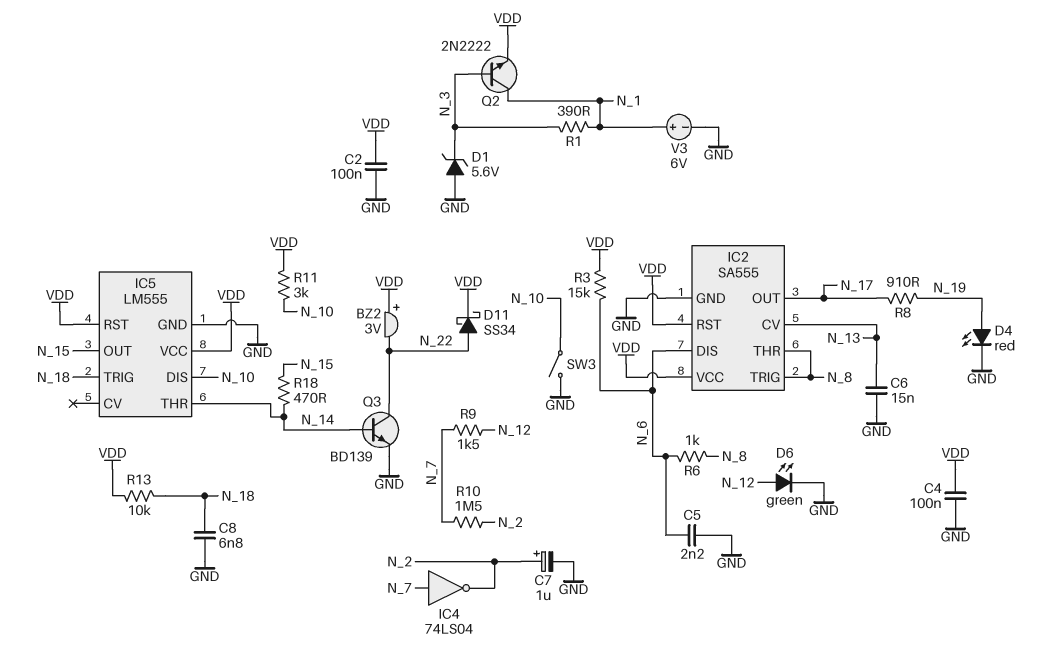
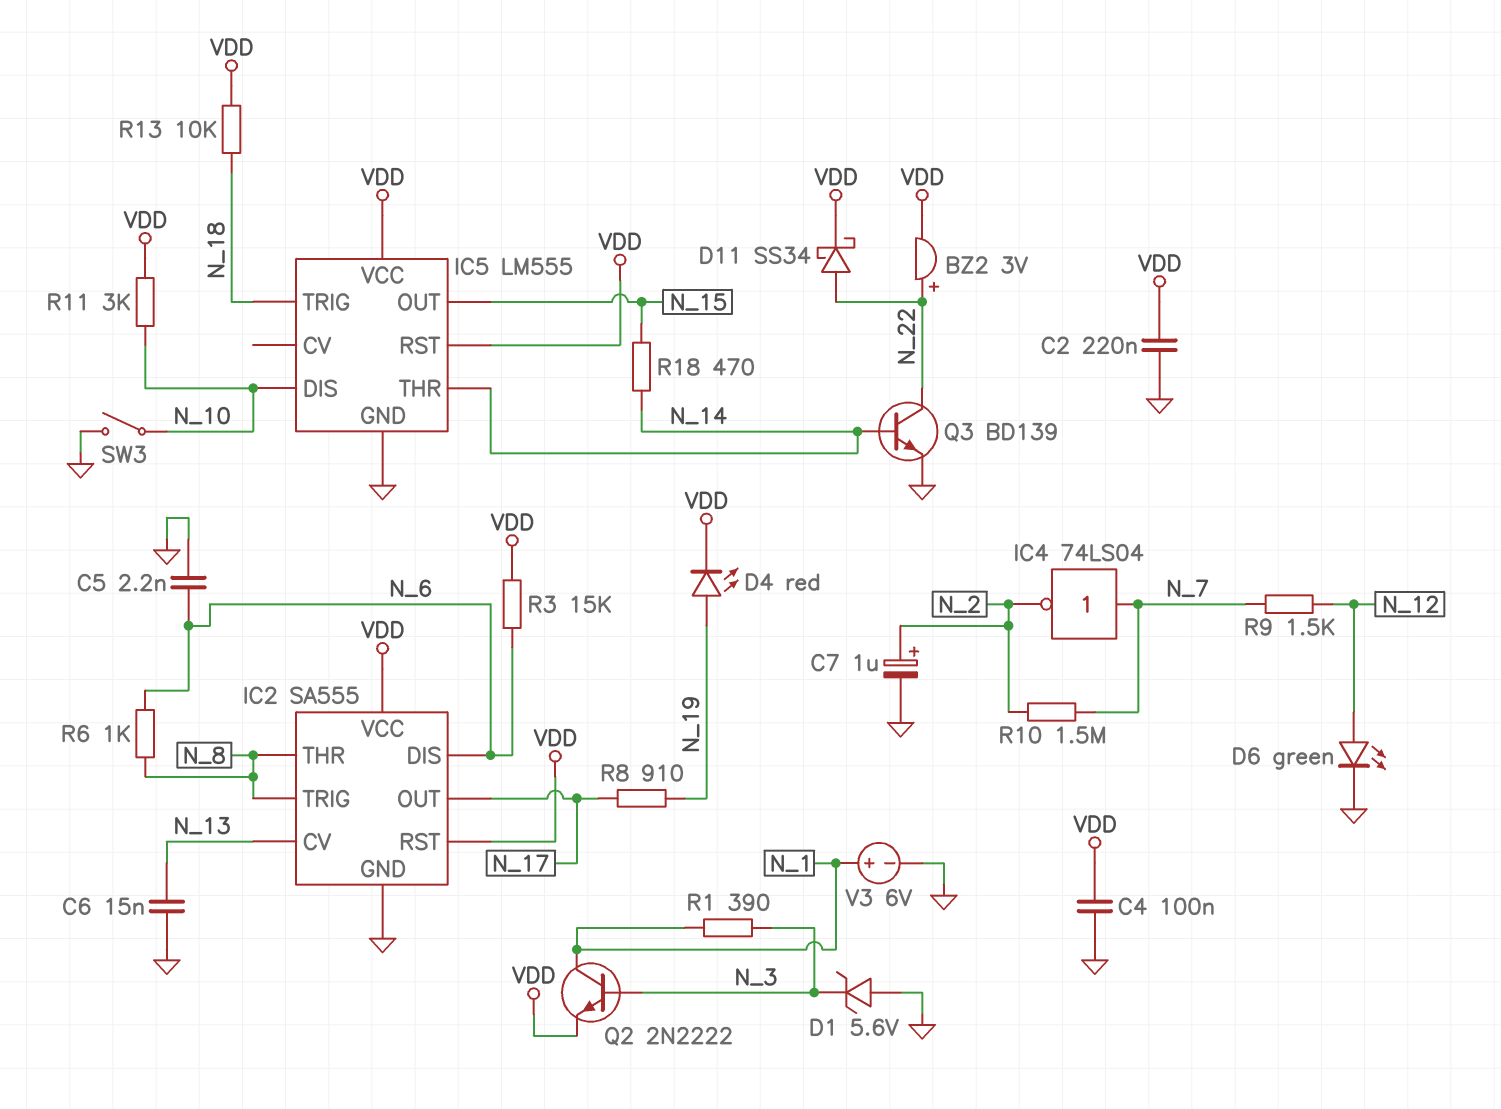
BZ2: buzzer 3V (plus VDD, minus N_22) -> buzzer 3V (plus N_22, minus VDD)
C2: 100nF (GND, VDD) -> 220nF (GND, VDD)
C8: 6.8nF (GND, N_18) -> none
D4: LED red (A N_19, K GND) -> LED red (A N_19, K VDD)

